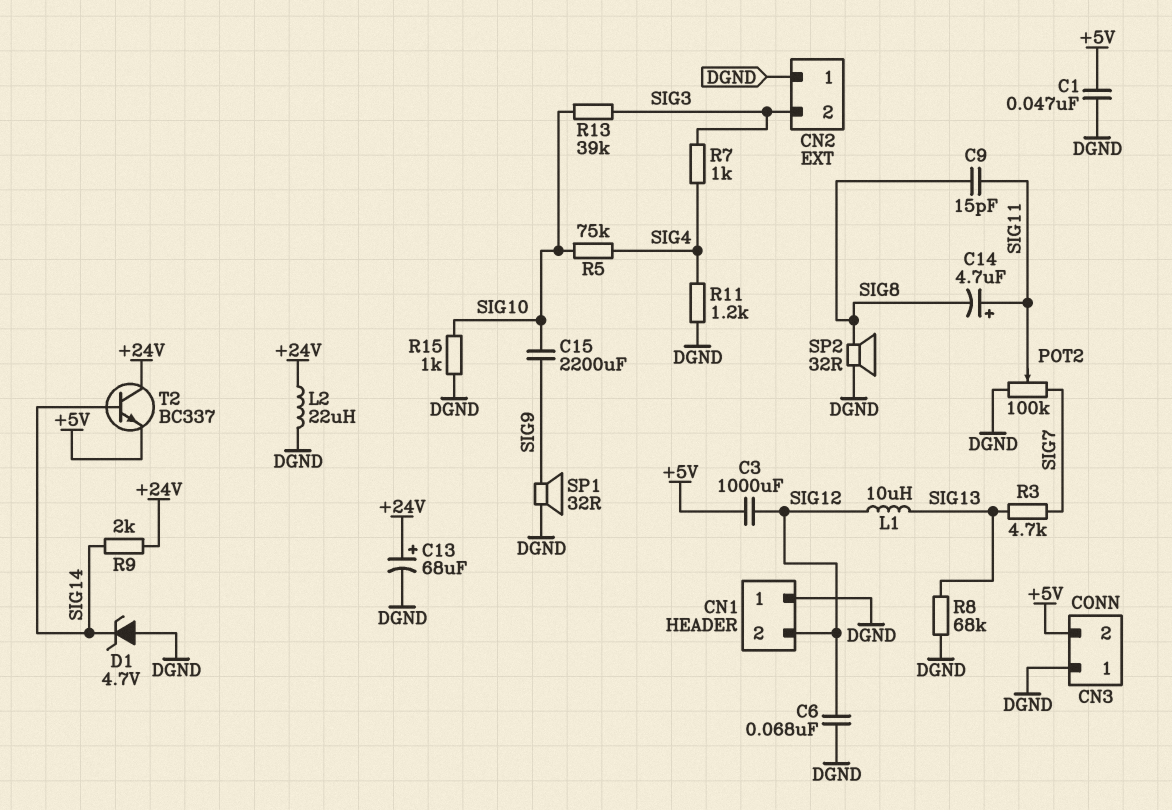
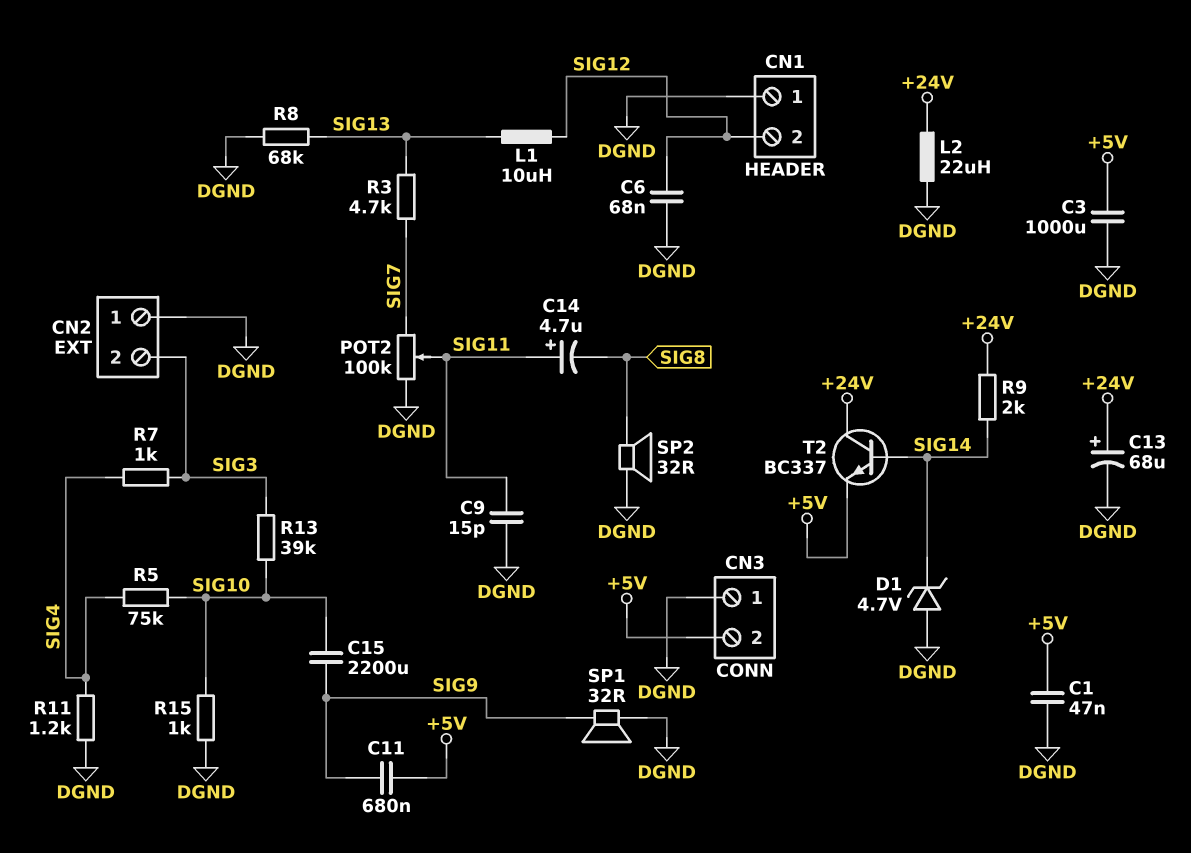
C3: 1000uF (+5V, SIG12) -> 1000uF (+5V, DGND)
C9: 15pF (SIG8, SIG11) -> 15pF (DGND, SIG11)
C11: none -> 680nF (+5V, SIG9)

